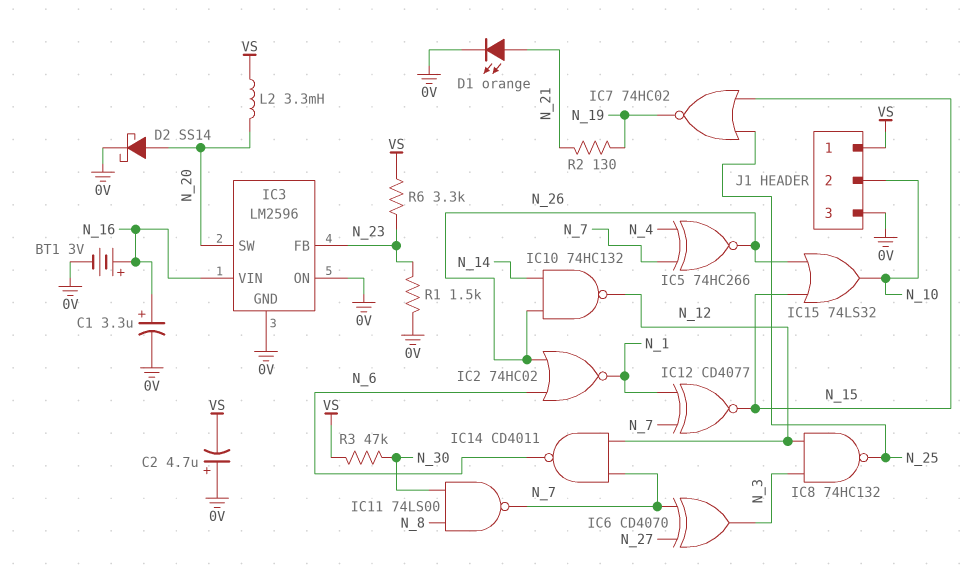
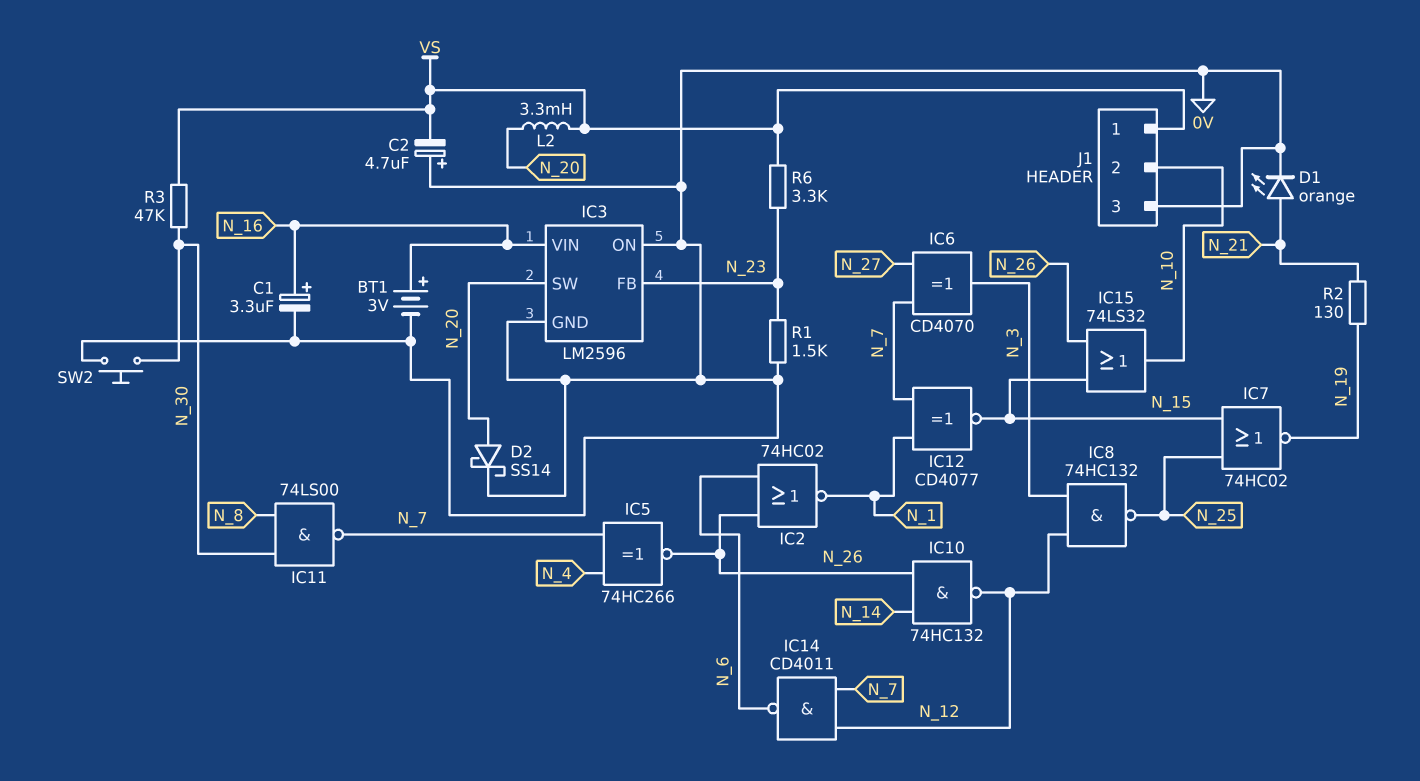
SW2: none -> button (0V, N_30)

